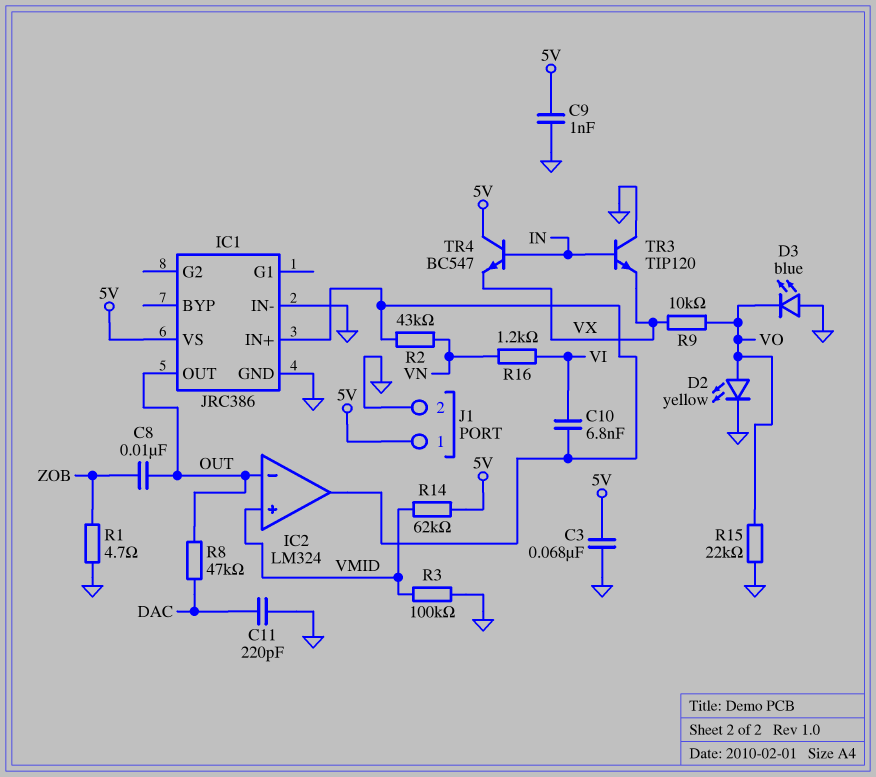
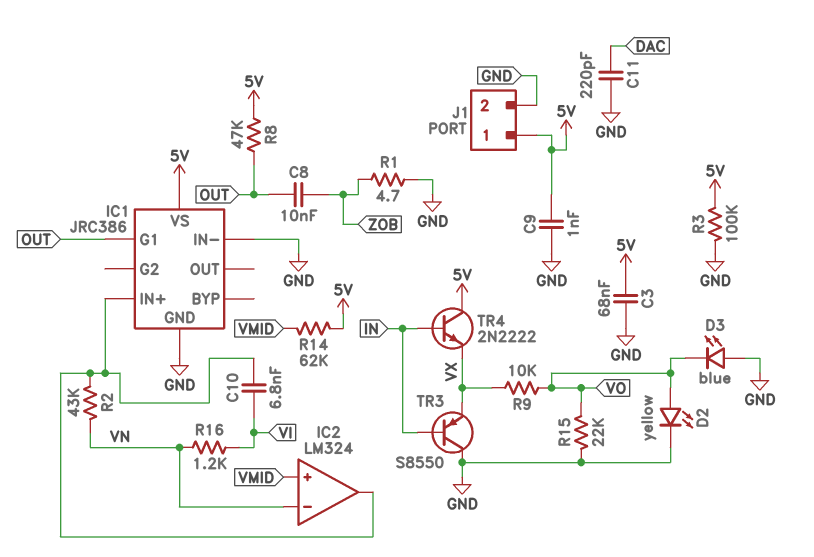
IC1 pin G1: none -> OUT
IC1 pin OUT: OUT -> none
IC2 pin in-: OUT -> VN
R3: 100k (GND, VMID) -> 100k (5V, GND)
R8: 47k (DAC, OUT) -> 47k (5V, OUT)
TR3: NPN TIP120 (B IN, C GND, E VX) -> PNP S8550 (B IN, C GND, E VX)
TR4: NPN BC547 (B IN, C 5V, E VX) -> NPN 2N2222 (B IN, C 5V, E VX)

